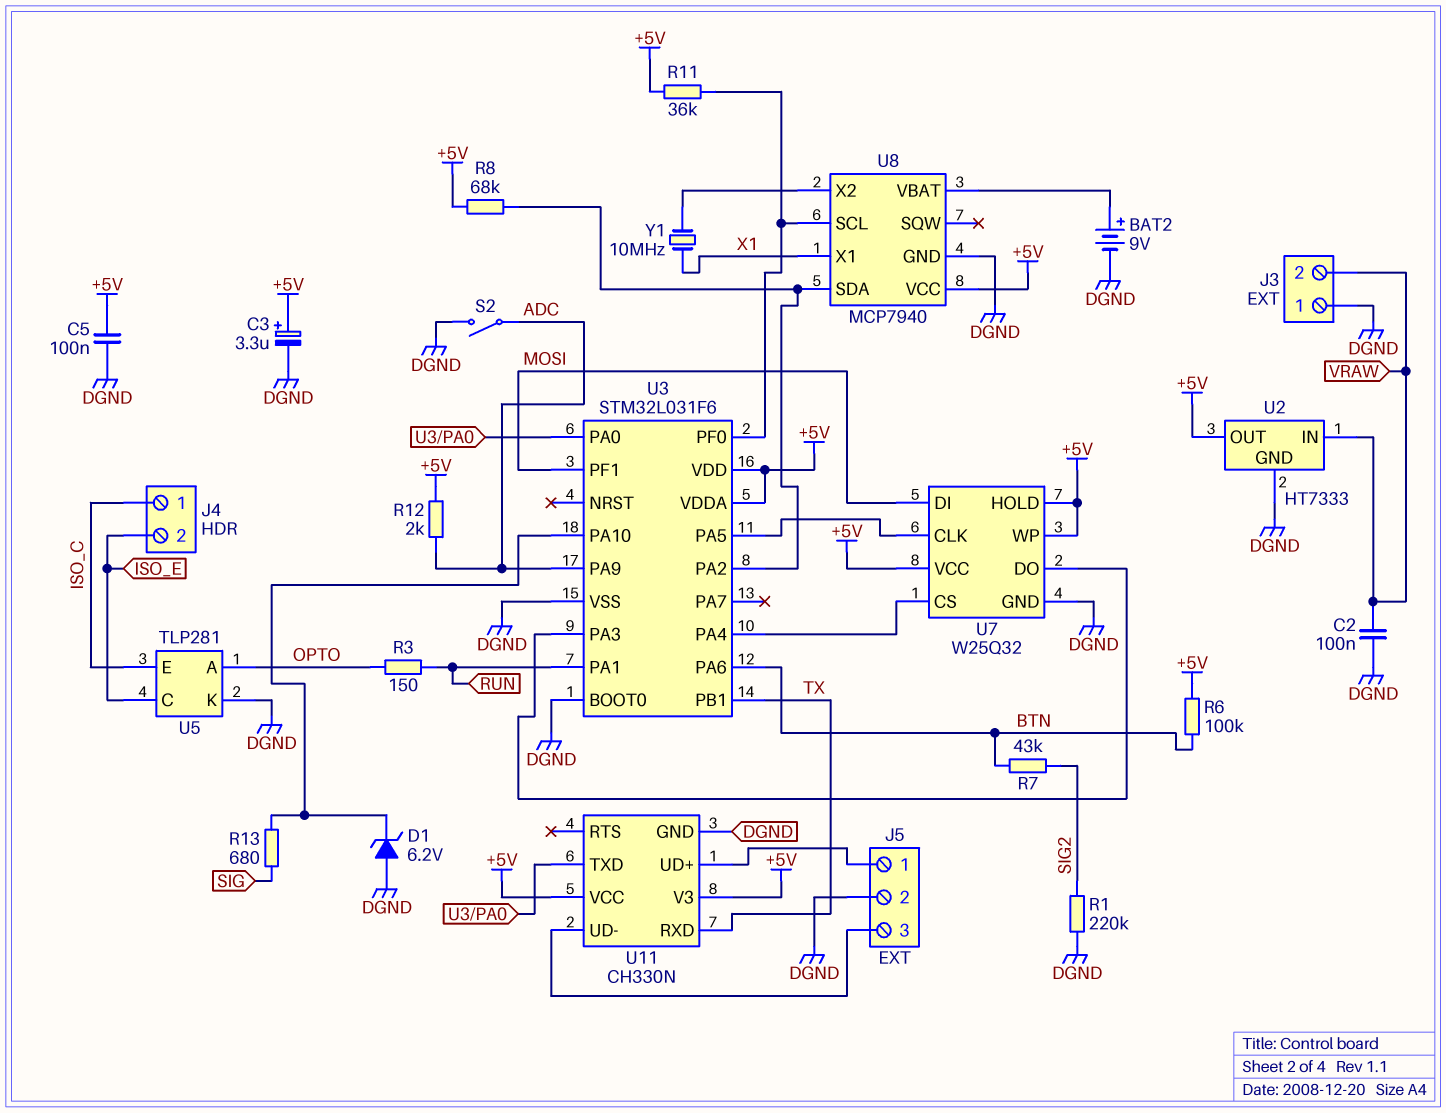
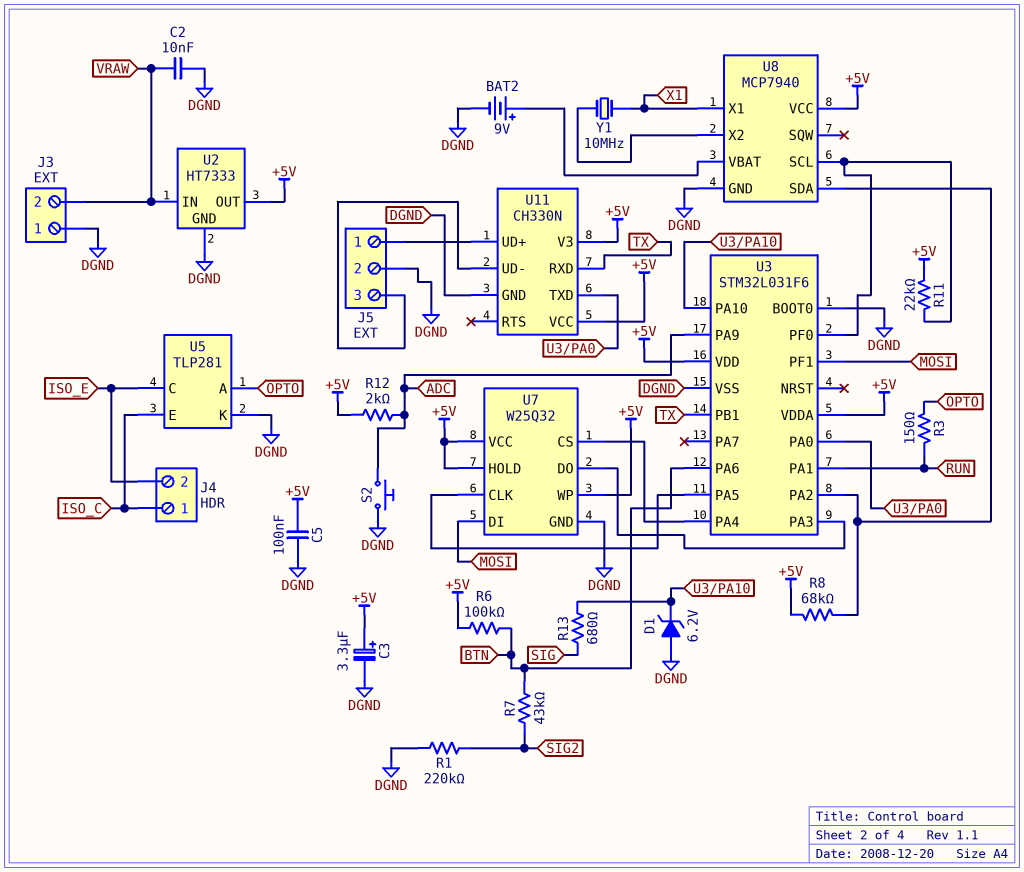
C2: 100nF (DGND, VRAW) -> 10nF (DGND, VRAW)
R11: 36k (+5V, U3/PF0) -> 22k (+5V, U3/PF0)
S2: switch (ADC, DGND) -> button (ADC, DGND)

